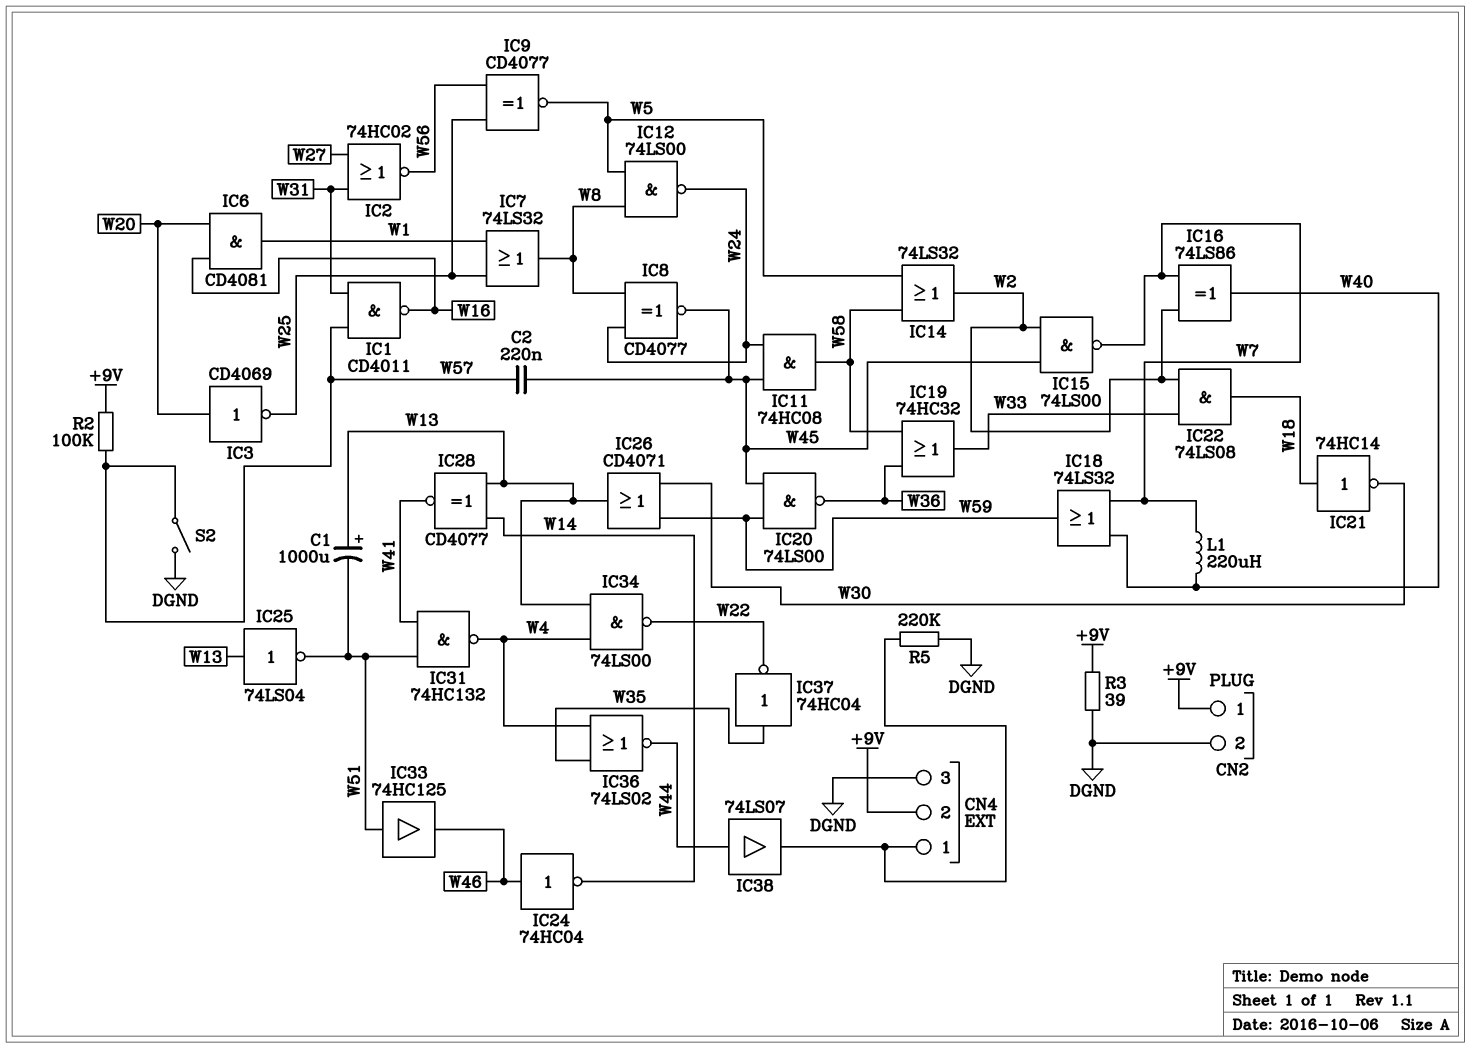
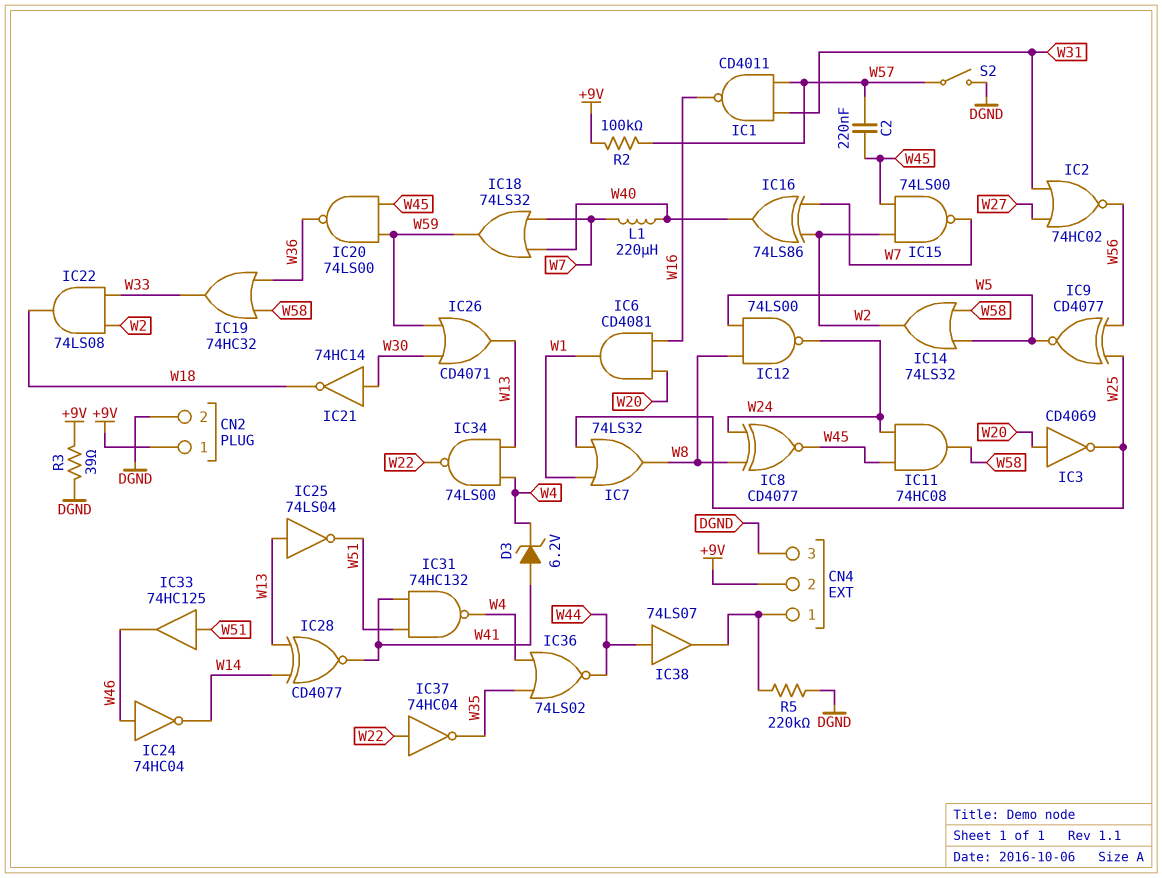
C1: 1000uF (plus W13, minus W51) -> none
D3: none -> zener 6.2V (A W41, K W4)
IC21: NOT 74HC14 (in W18, out W30) -> NOT 74HC14 (in W30, out W18)
IC37: NOT 74HC04 (in W35, out W22) -> NOT 74HC04 (in W22, out W35)

